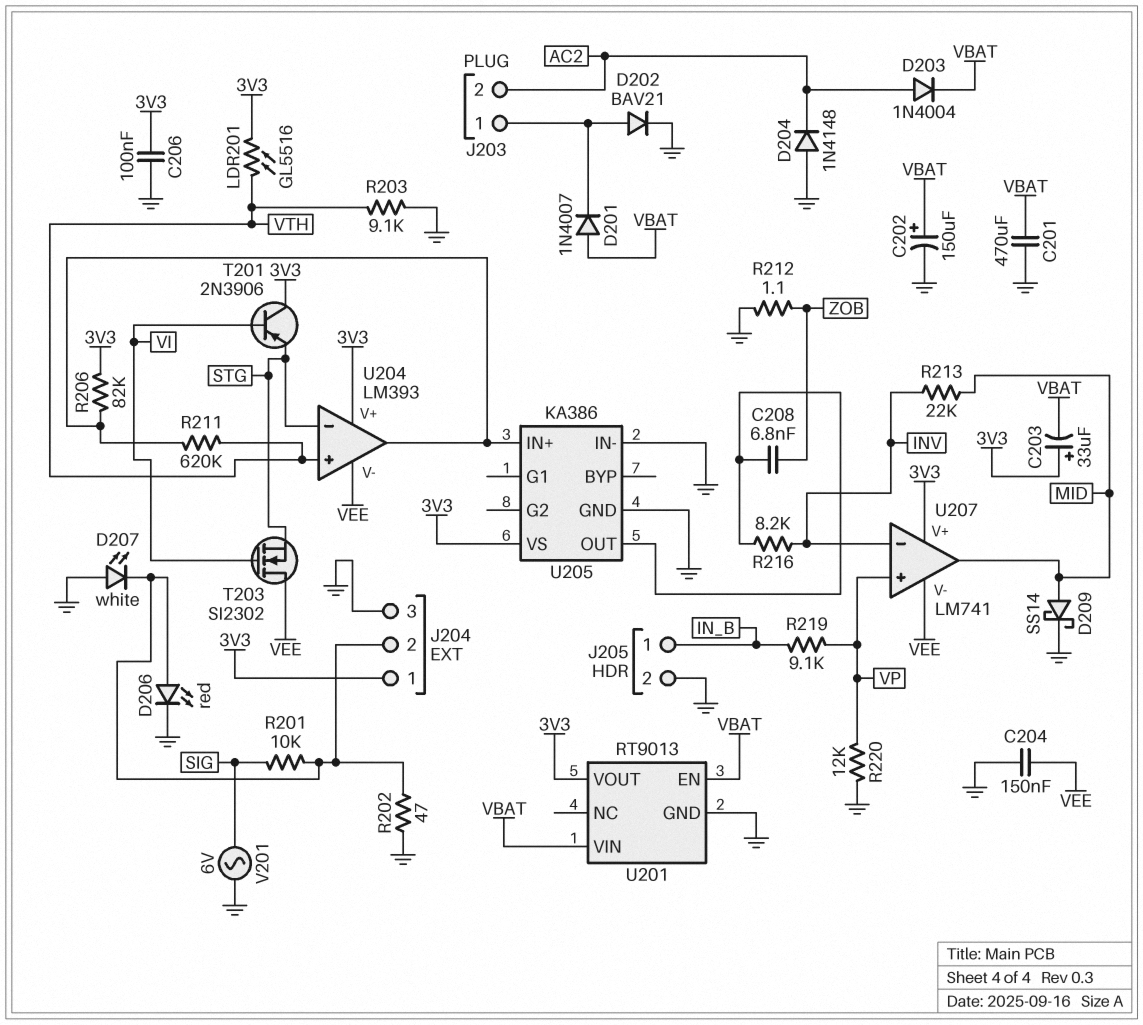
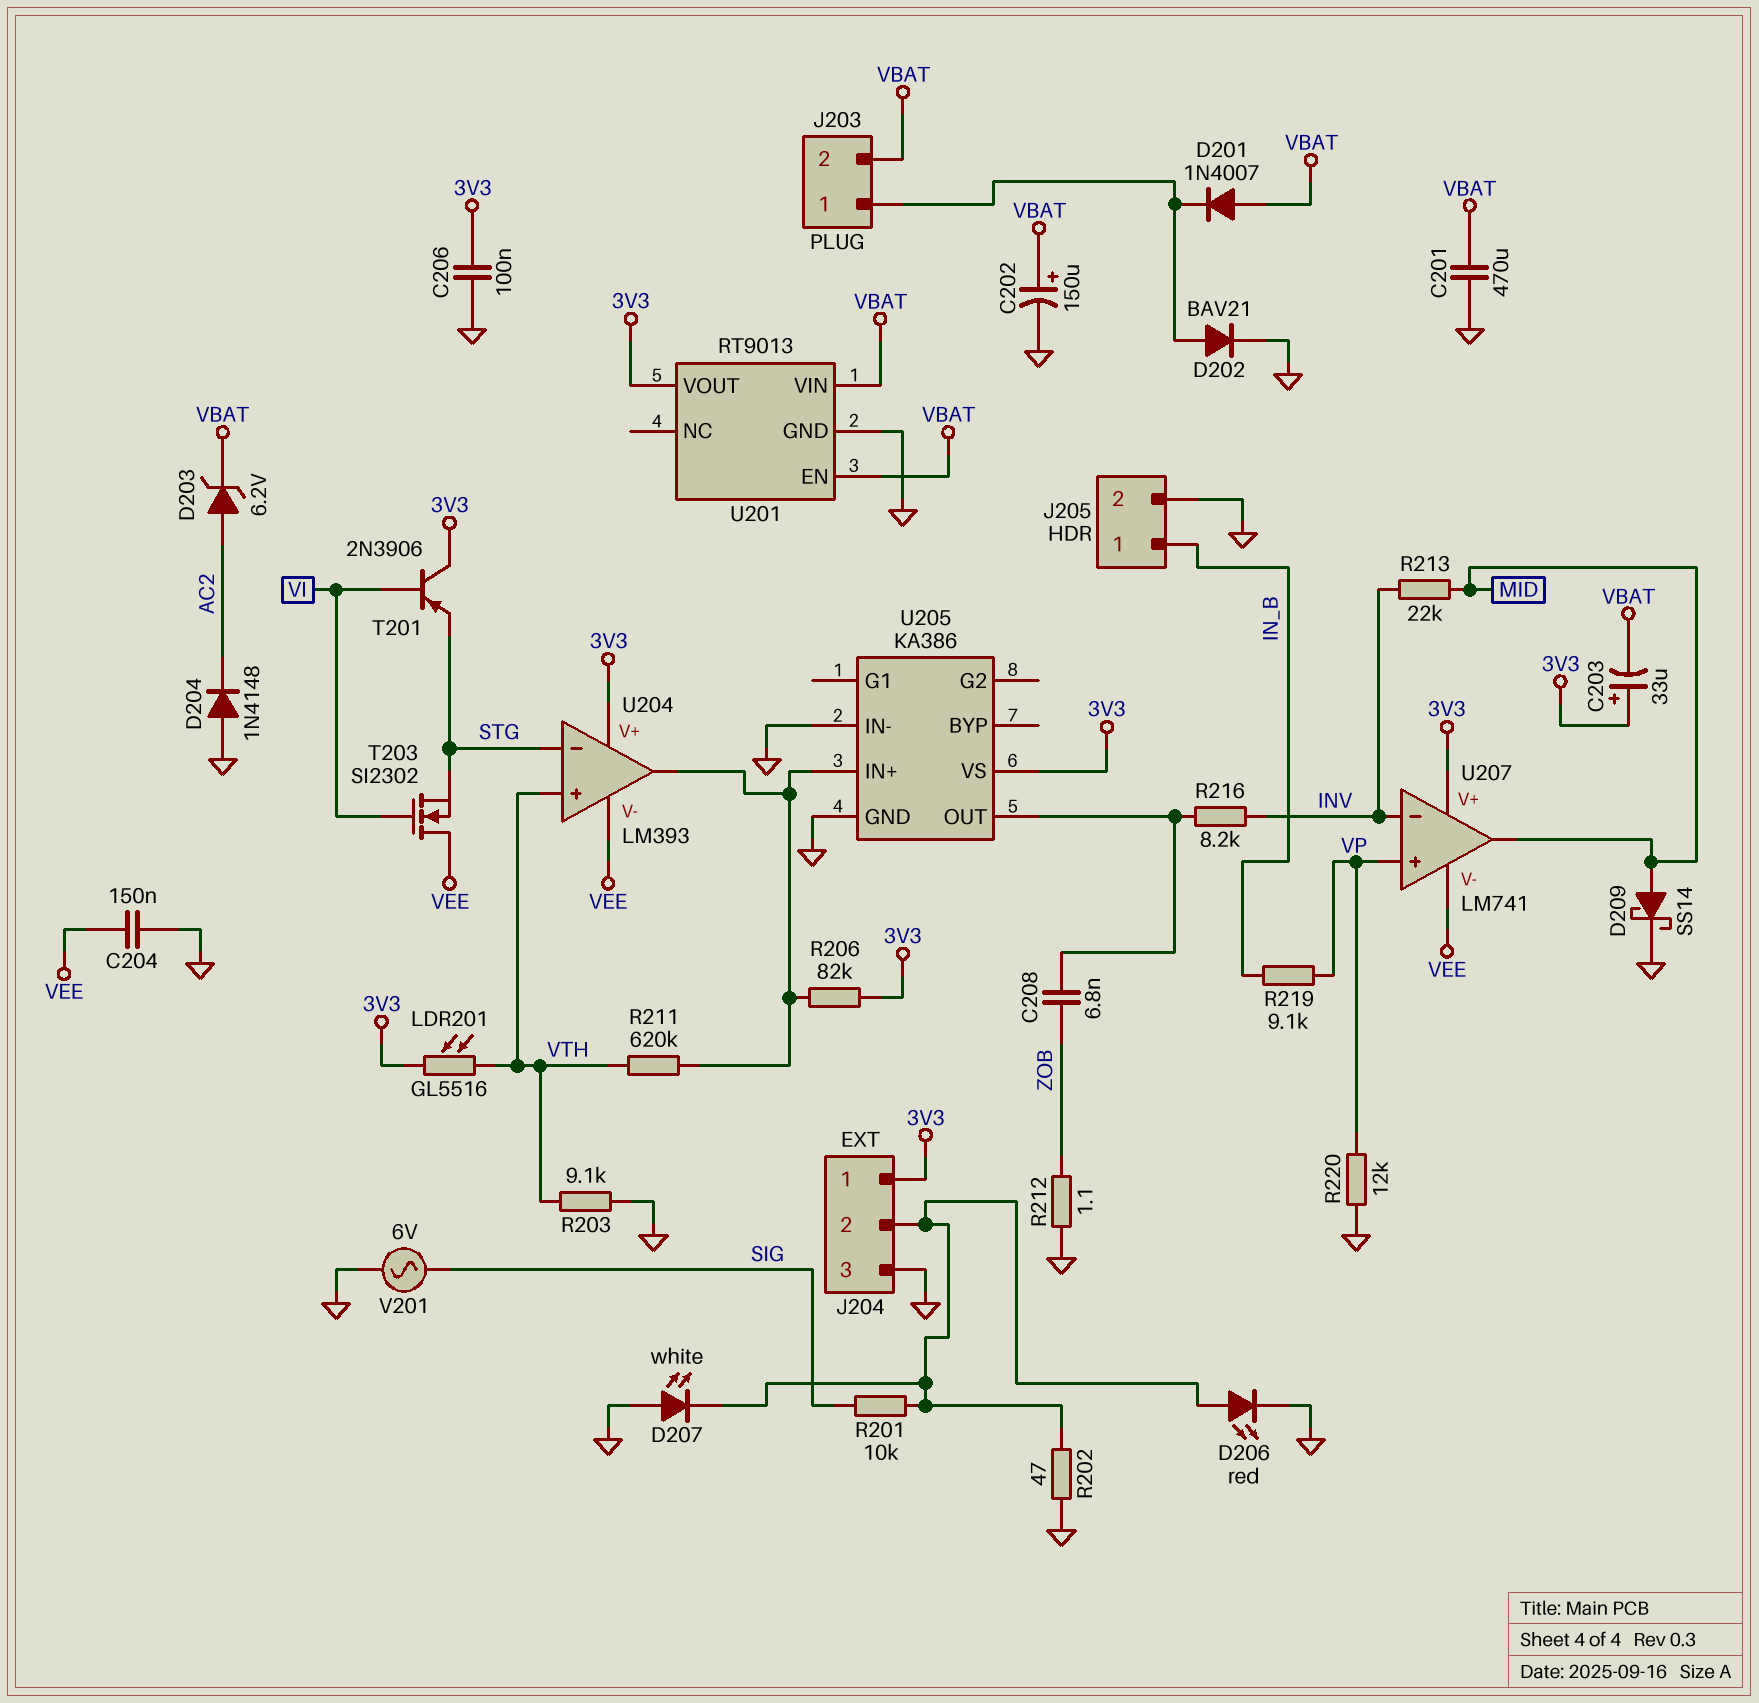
D203: diode 1N4004 (A AC2, K VBAT) -> zener 6.2V (A AC2, K VBAT)
J203 pin 2: AC2 -> VBAT

